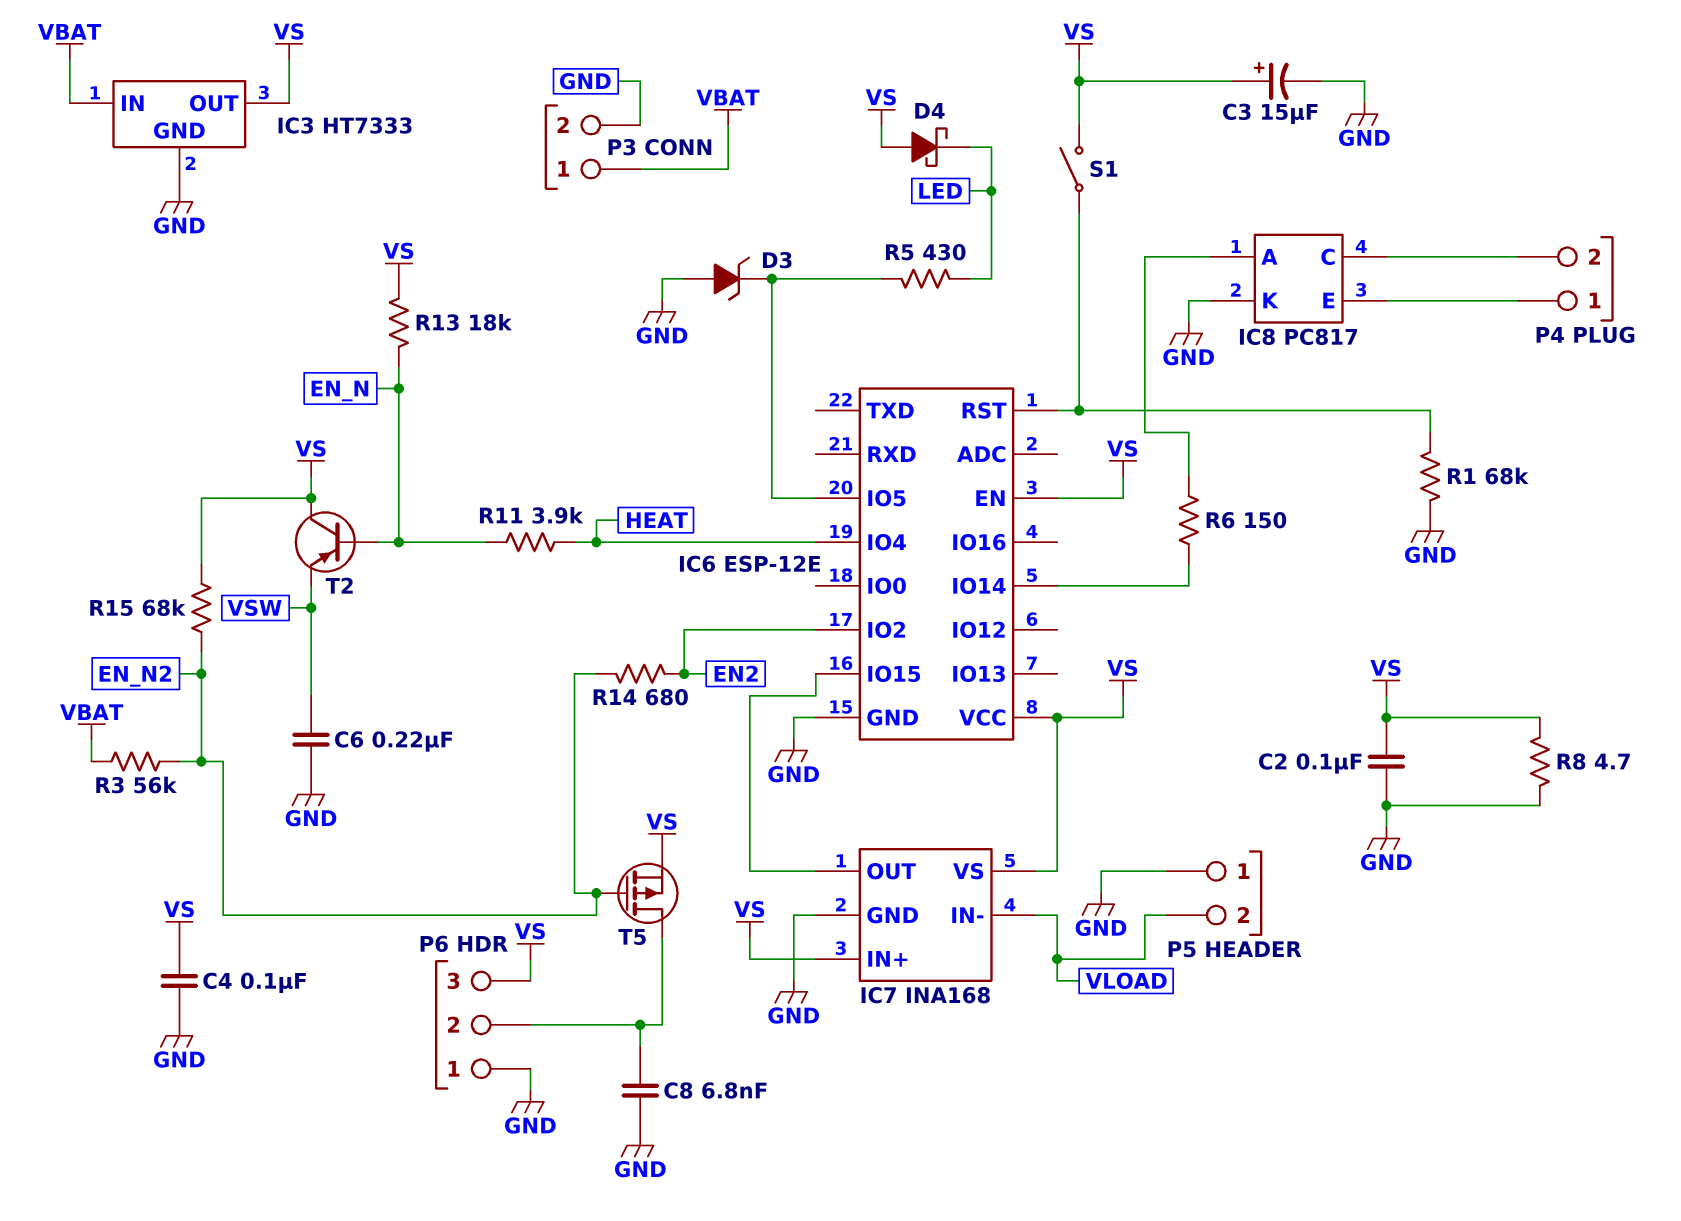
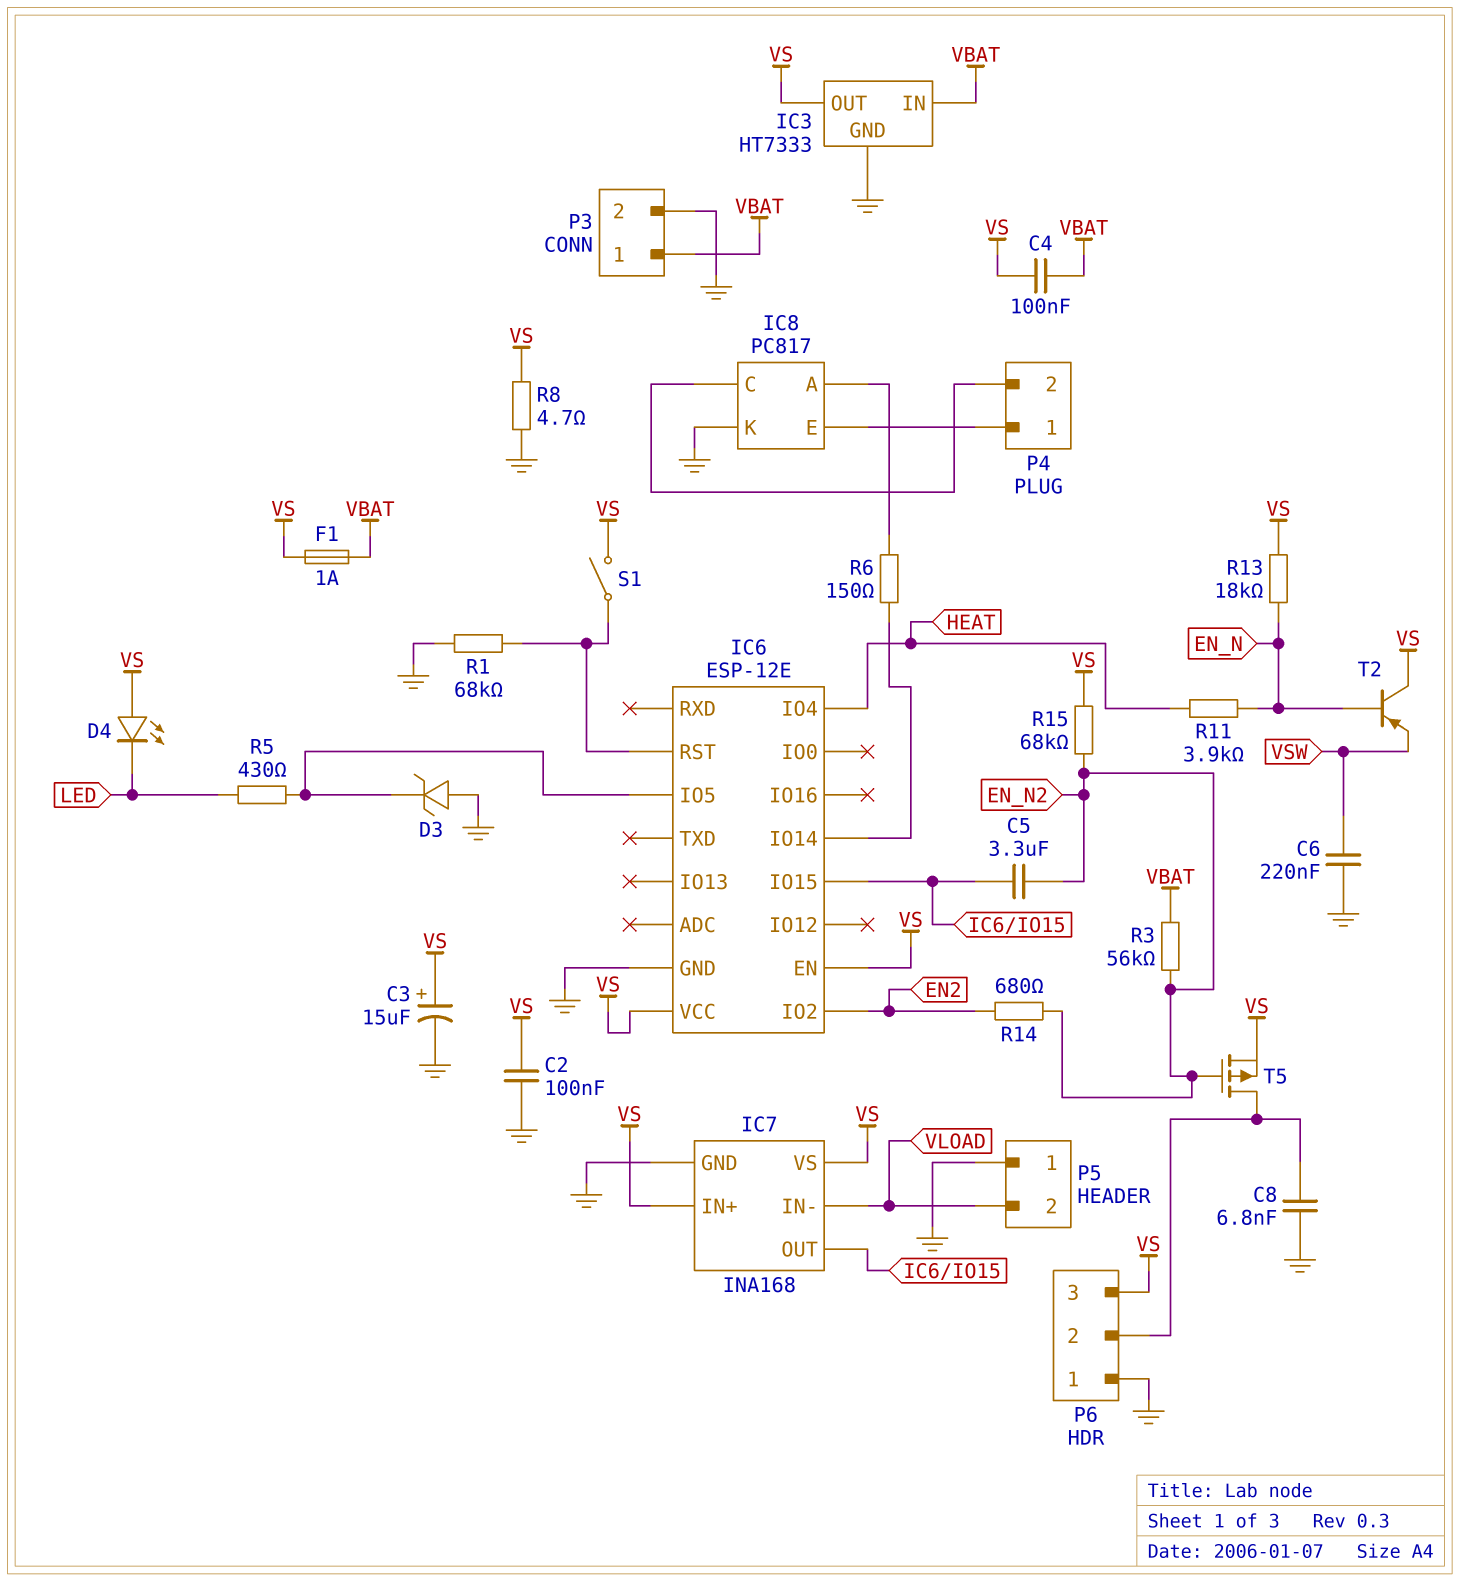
C4: 100nF (GND, VS) -> 100nF (VBAT, VS)
C5: none -> 3.3uF (EN_N2, IC6/IO15)
D4: schottky (A VS, K LED) -> LED (A VS, K LED)
F1: none -> 1A (VBAT, VS)

